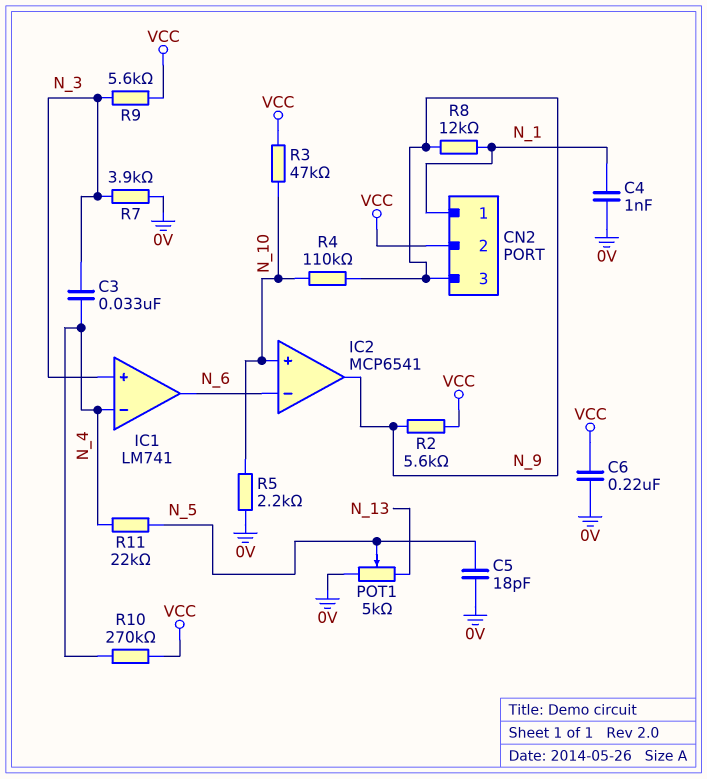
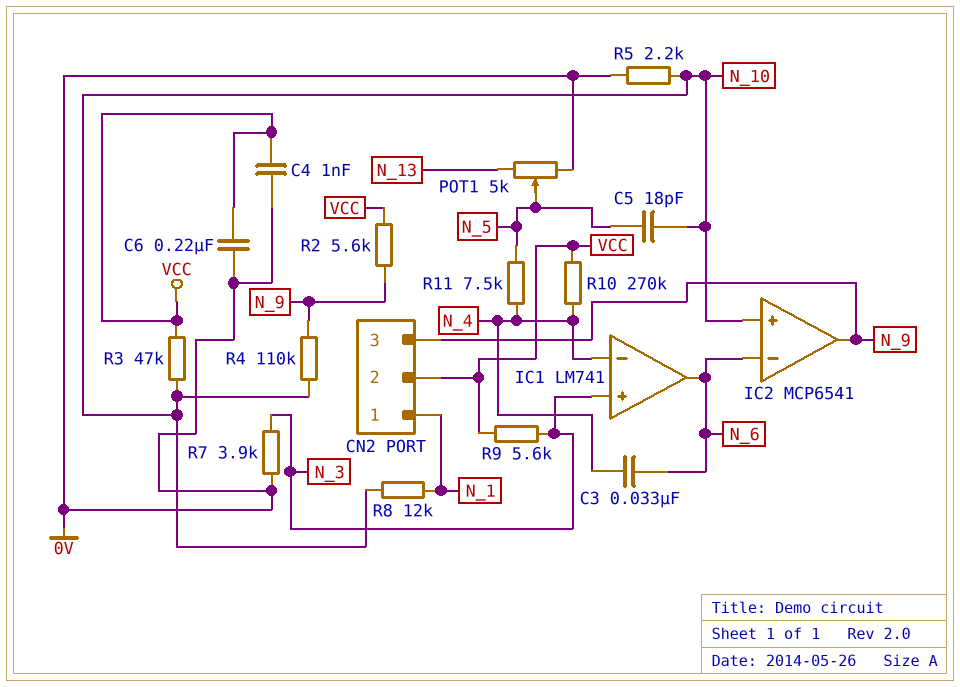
C3: 33nF (N_3, N_4) -> 33nF (N_4, N_6)
C4: 1nF (0V, N_1) -> 1nF (0V, VCC)
C5: 18pF (0V, N_5) -> 18pF (N_5, N_10)
R8: 12k (N_1, N_9) -> 12k (N_1, N_10)
R11: 22k (N_4, N_5) -> 7.5k (N_4, N_5)

